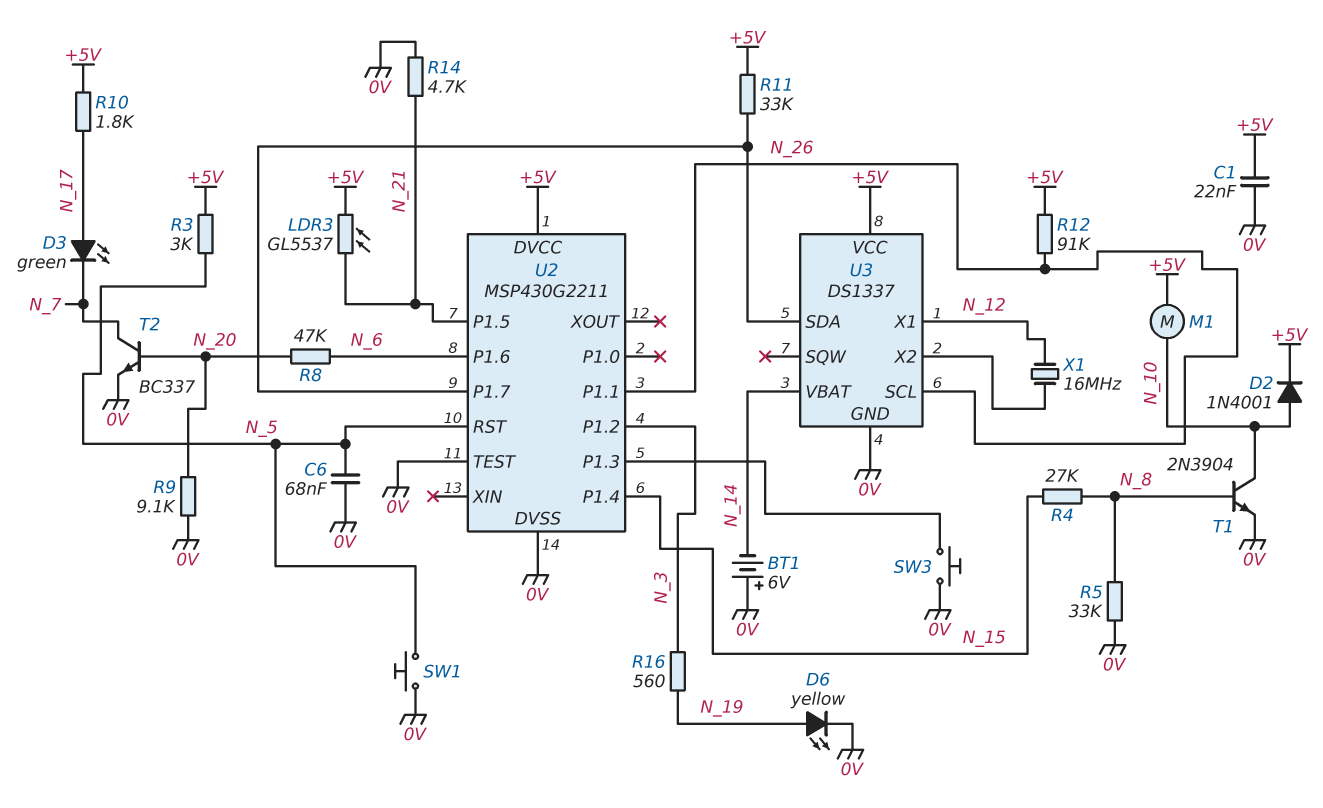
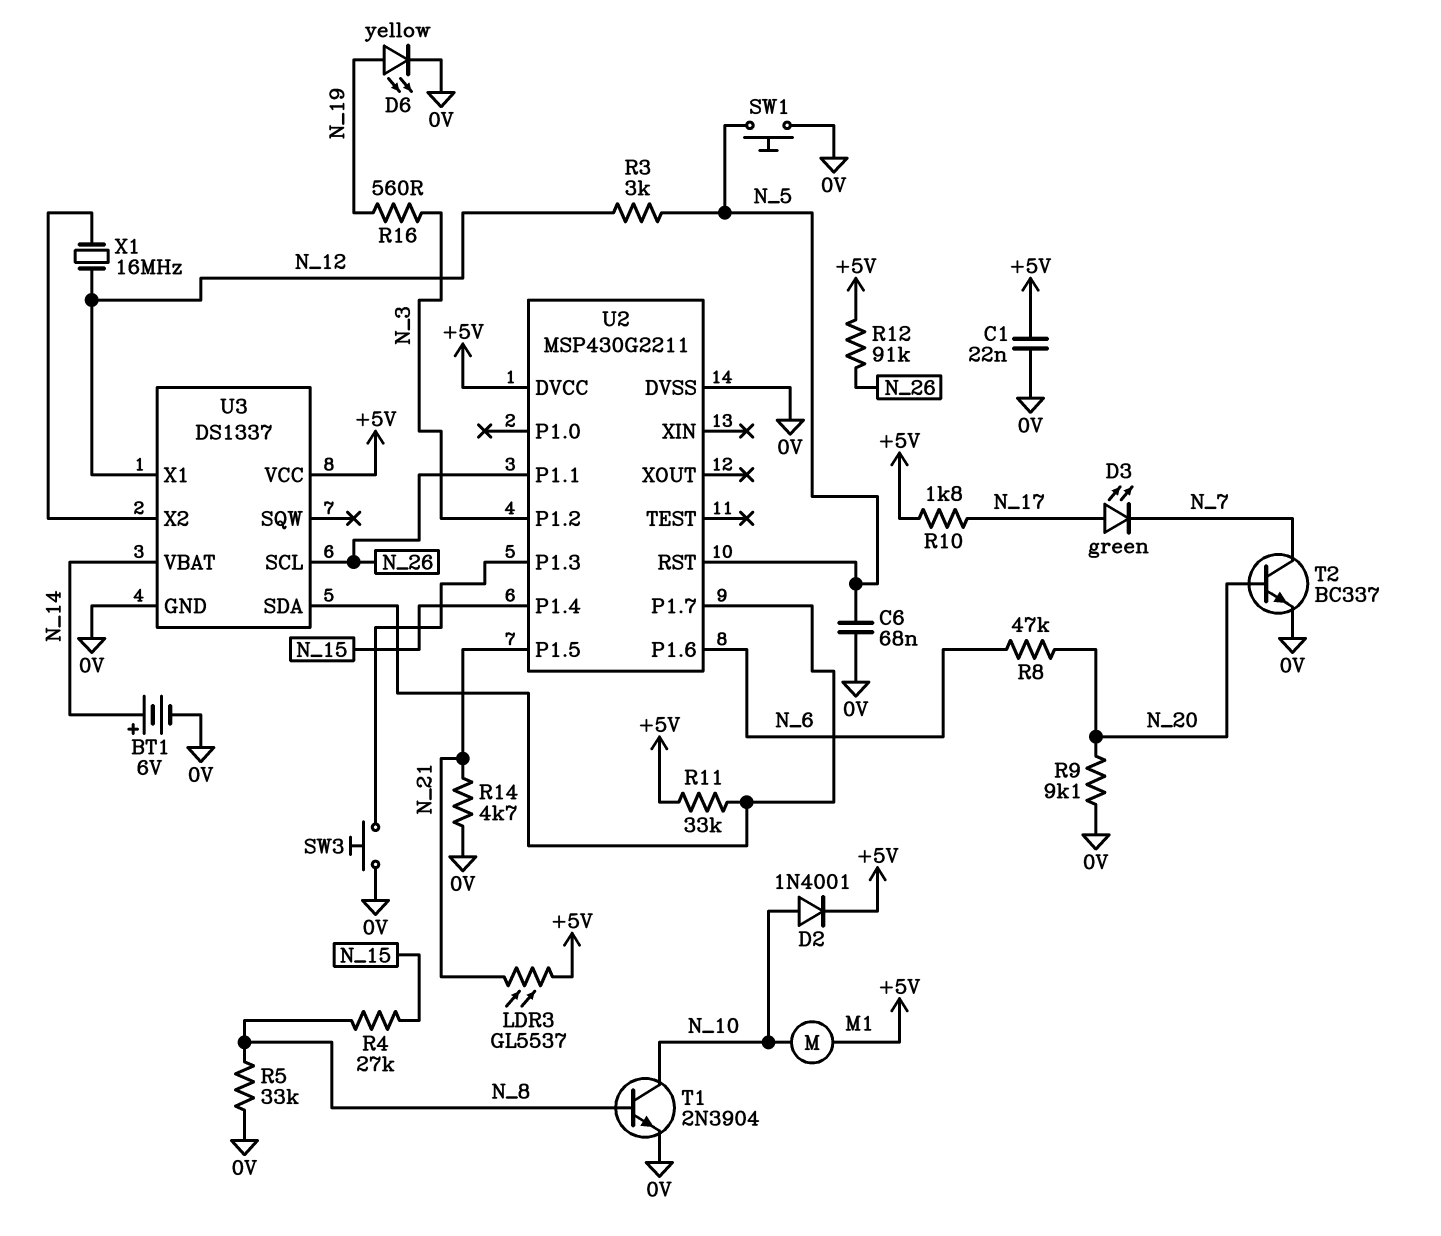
BT1: 6V (plus 0V, minus N_14) -> 6V (plus N_14, minus 0V)
R3: 3k (+5V, N_5) -> 3k (N_5, N_12)
U2 pin TEST: 0V -> none

